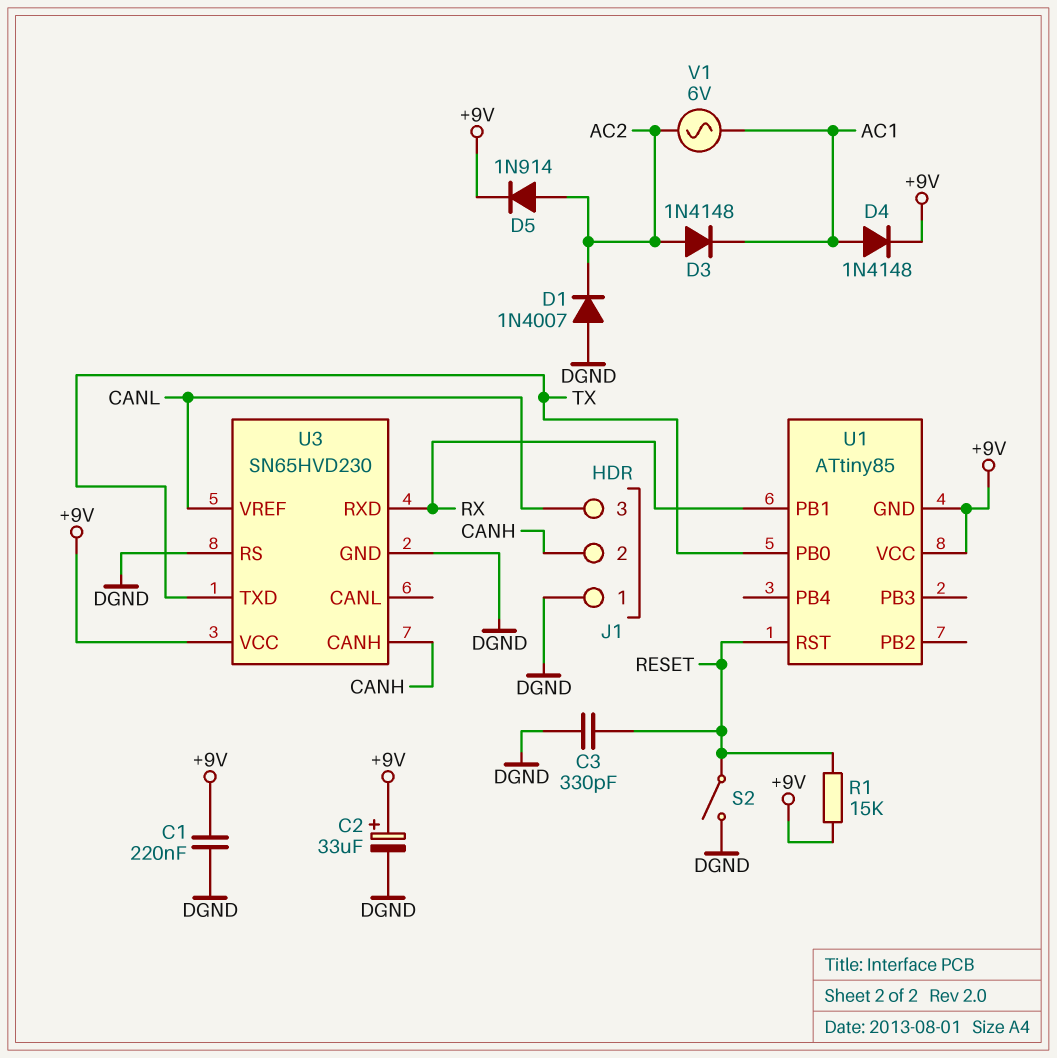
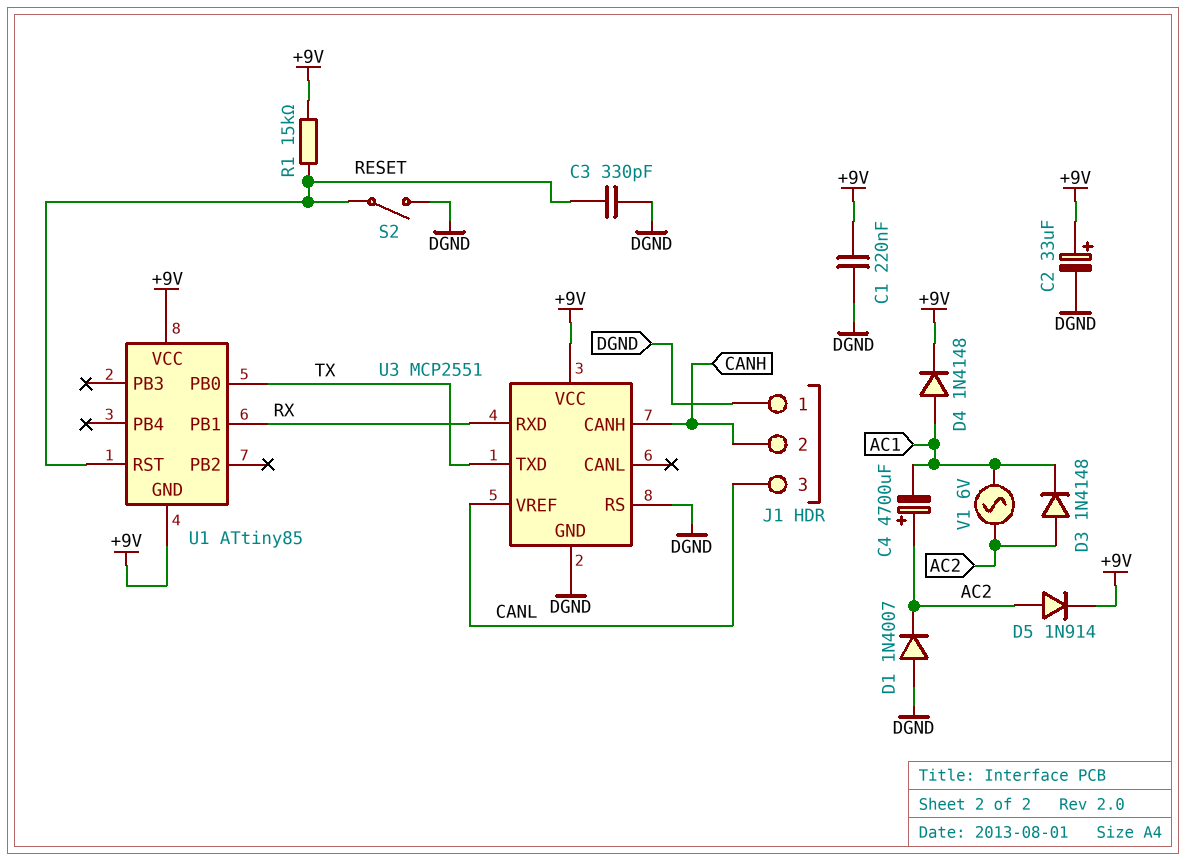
C4: none -> 4700uF (plus AC2, minus AC1)
U3: SN65HVD230 -> MCP2551

